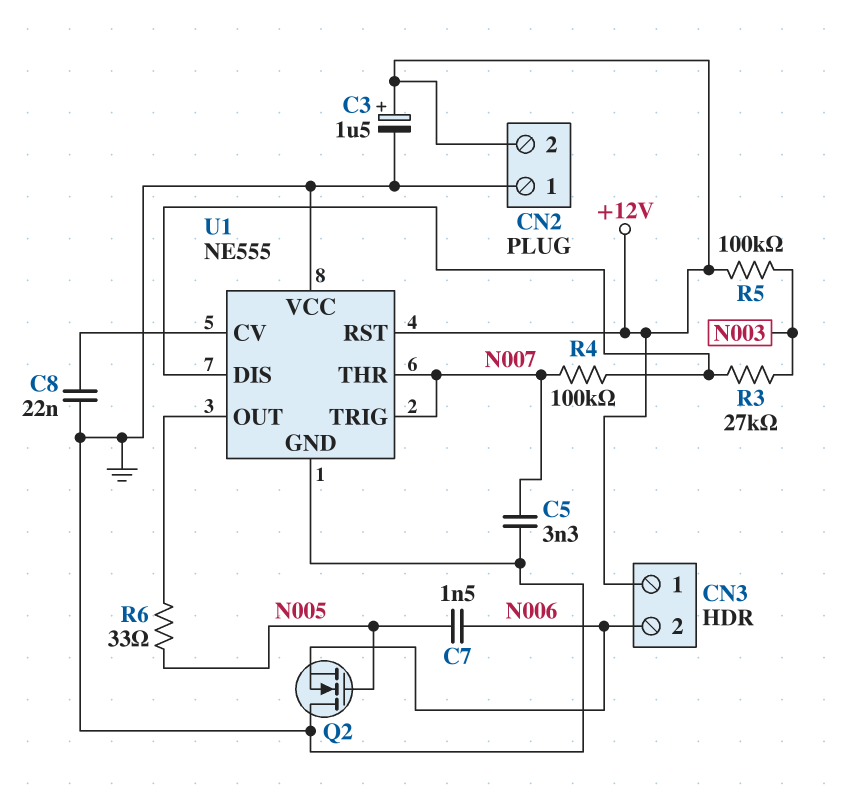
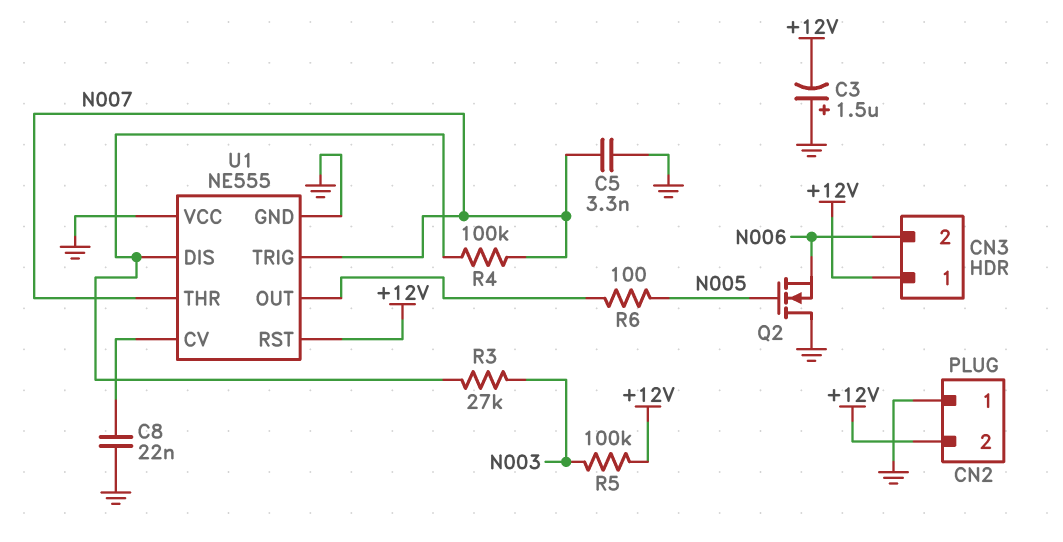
C3: 1.5uF (plus +12V, minus GND) -> 1.5uF (plus GND, minus +12V)
C7: 1.5nF (N005, N006) -> none
R6: 33 (N005, U1/OUT) -> 100 (N005, U1/OUT)

